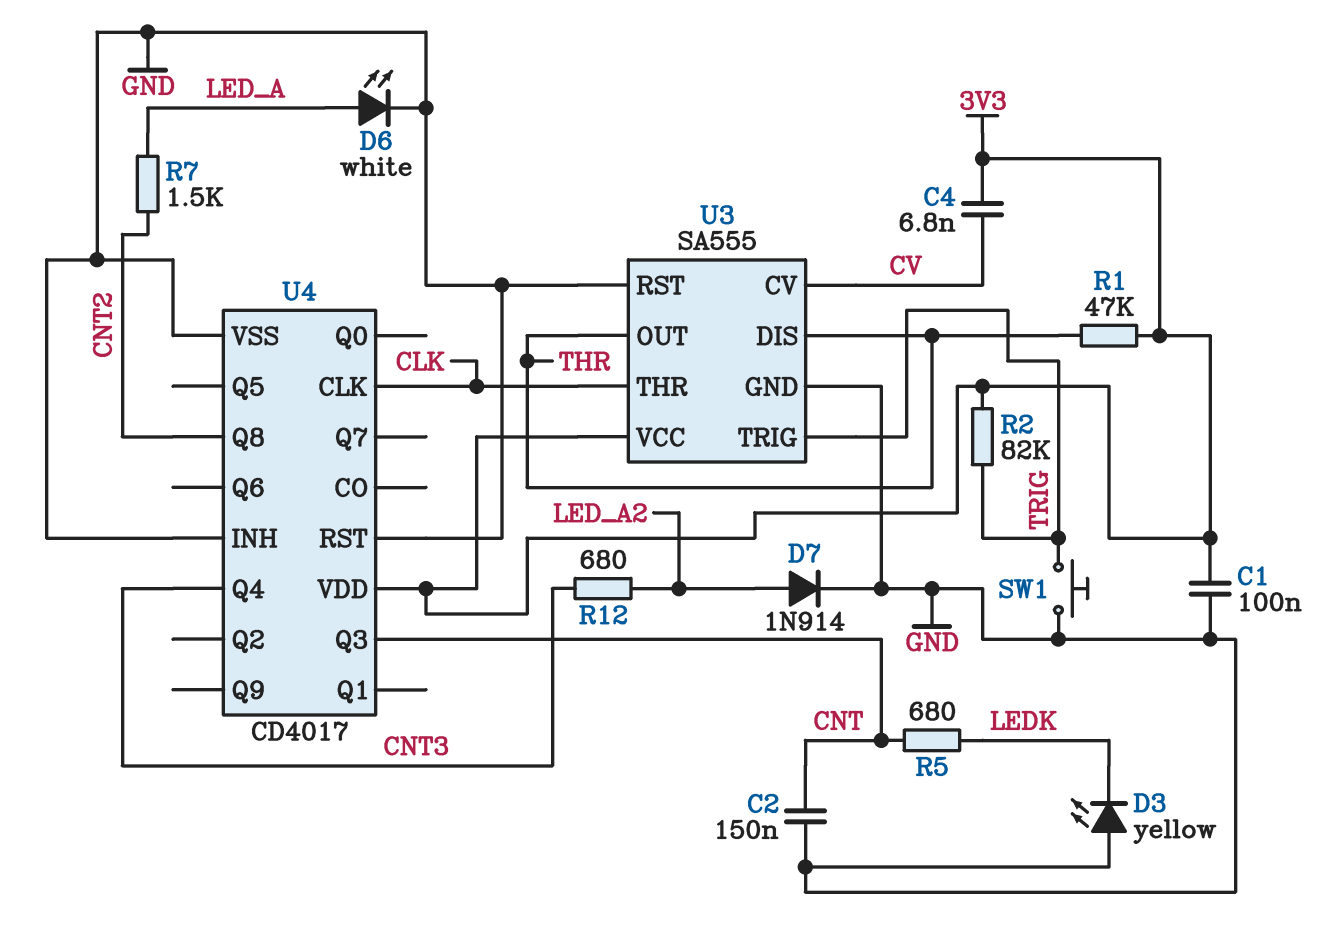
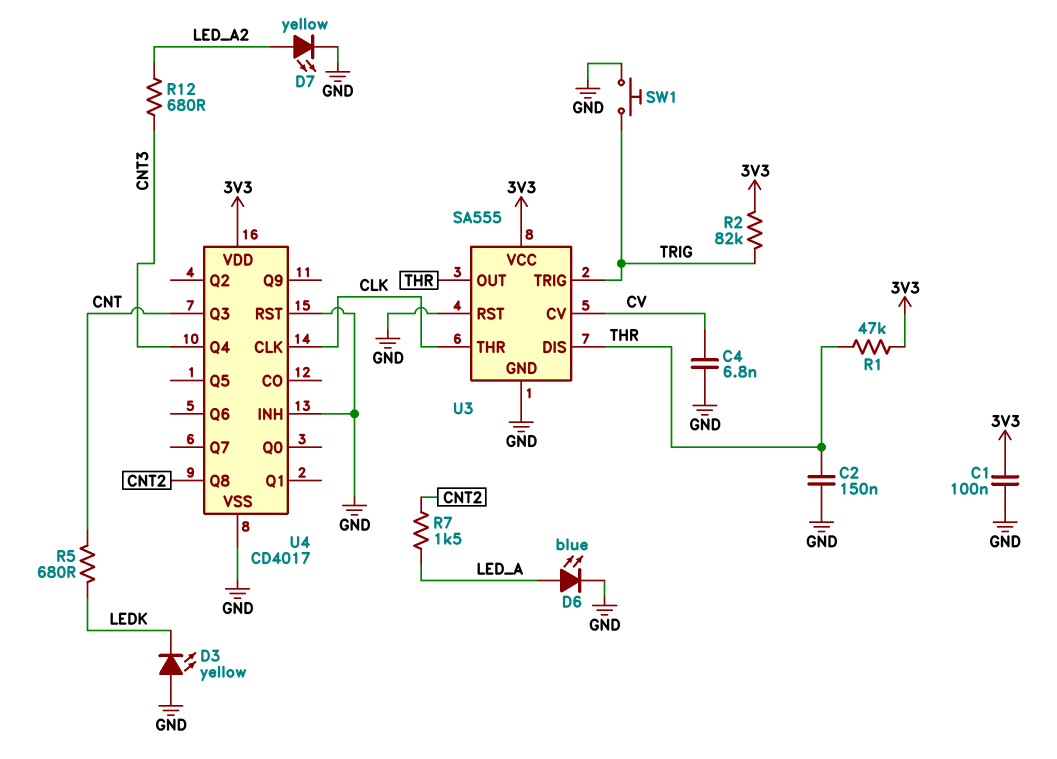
C2: 150nF (CNT, GND) -> 150nF (GND, THR)
C4: 6.8nF (3V3, CV) -> 6.8nF (CV, GND)
D6: LED white (A LED_A, K GND) -> LED blue (A LED_A, K GND)
D7: diode 1N914 (A LED_A2, K GND) -> LED yellow (A LED_A2, K GND)

